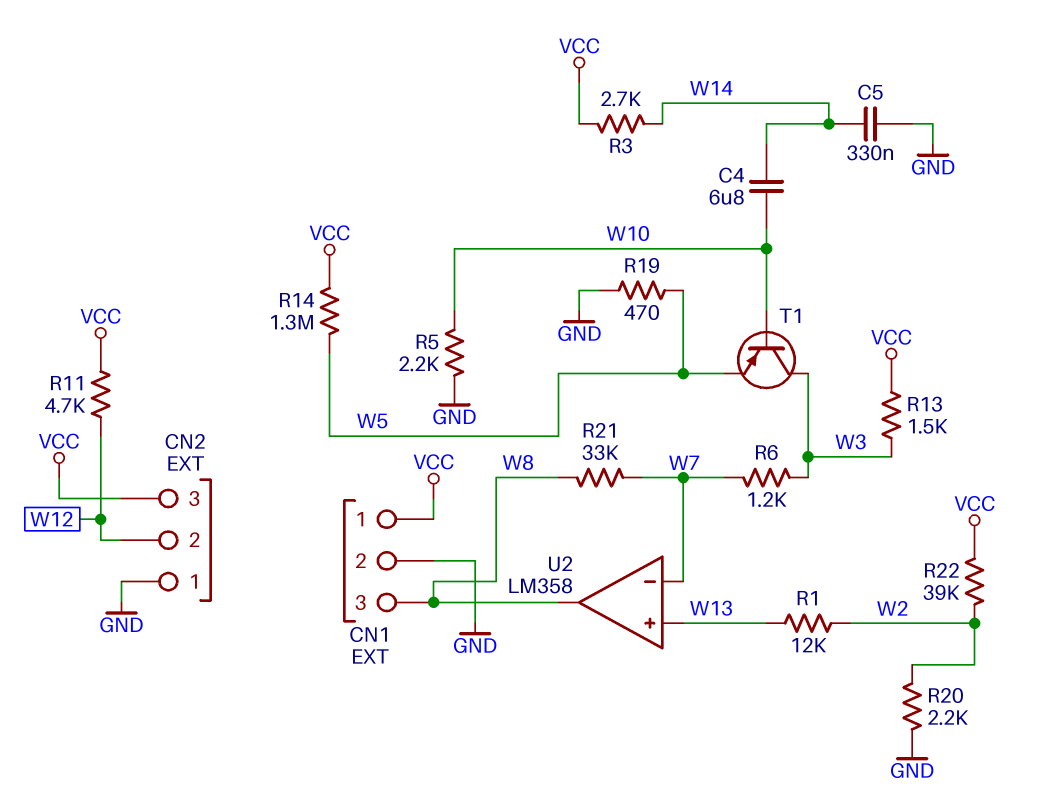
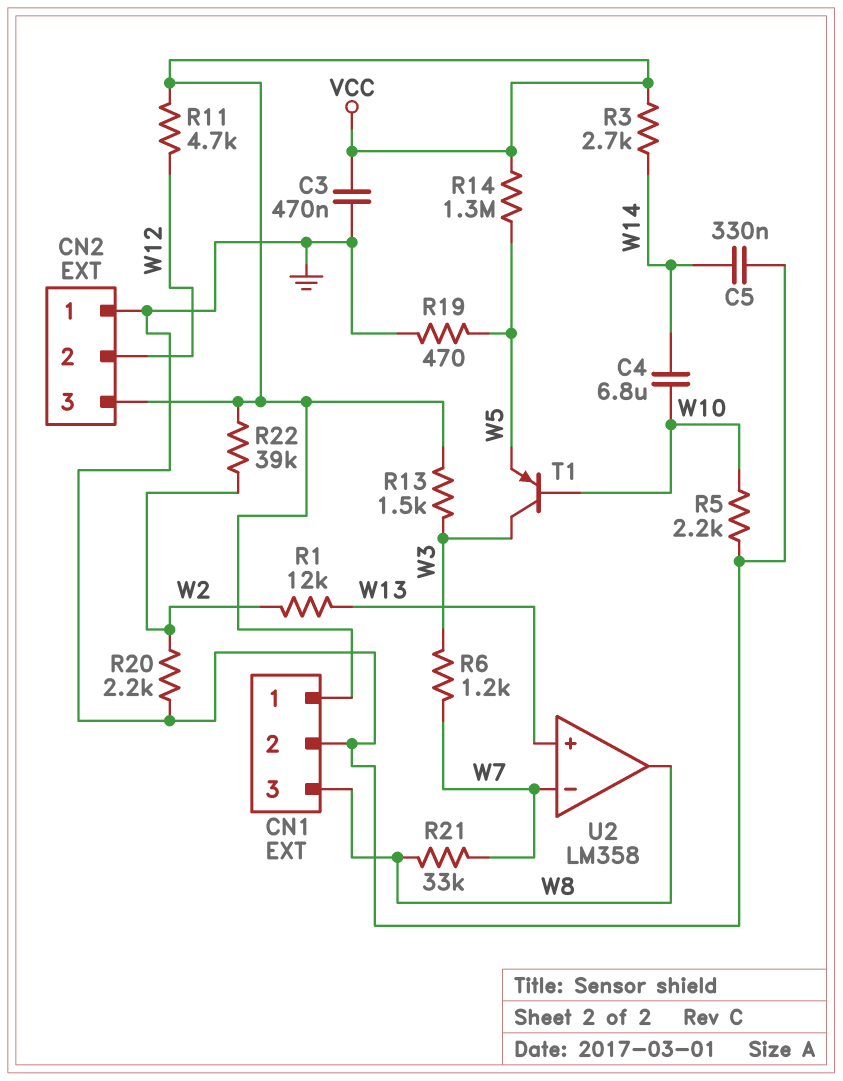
C3: none -> 470nF (GND, VCC)

